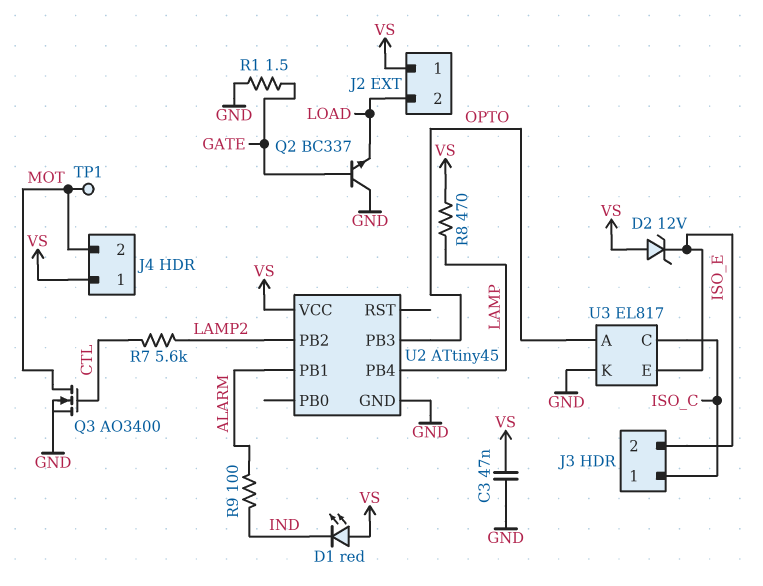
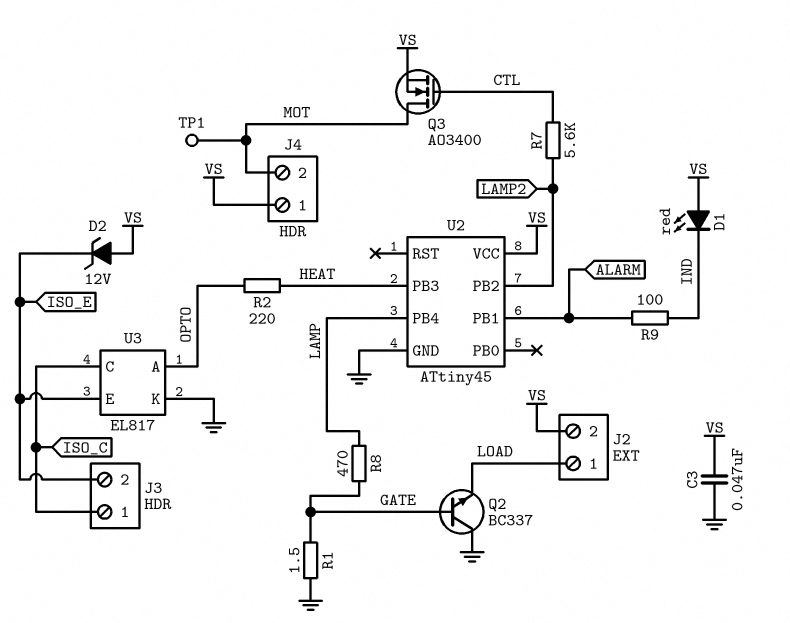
J2 pin 1: VS -> LOAD
J2 pin 2: LOAD -> VS
Q3: NMOS AO3400 (G CTL, D MOT, S GND) -> NMOS AO3400 (G CTL, D MOT, S VS)
R2: none -> 220 (HEAT, OPTO)
R8: 470 (LAMP, VS) -> 470 (GATE, LAMP)
U2 pin PB3: OPTO -> HEAT

